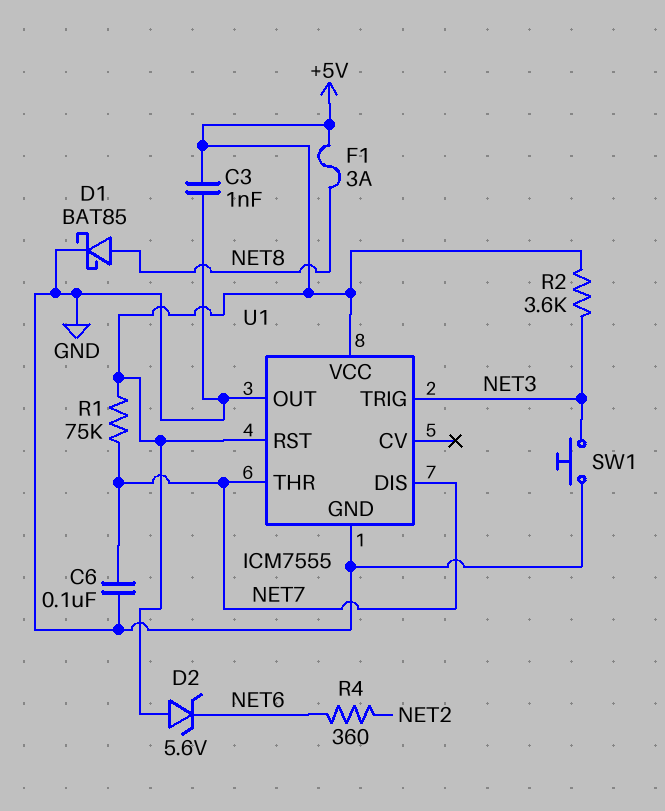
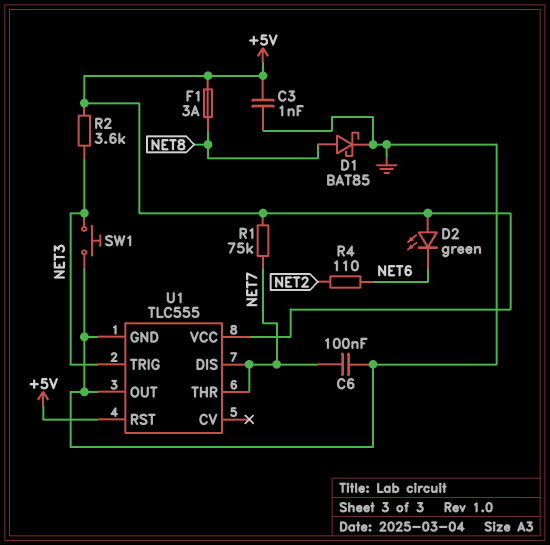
D2: zener 5.6V (A +5V, K NET6) -> LED green (A +5V, K NET6)
R4: 360 (NET2, NET6) -> 110 (NET2, NET6)
U1: ICM7555 -> TLC555

